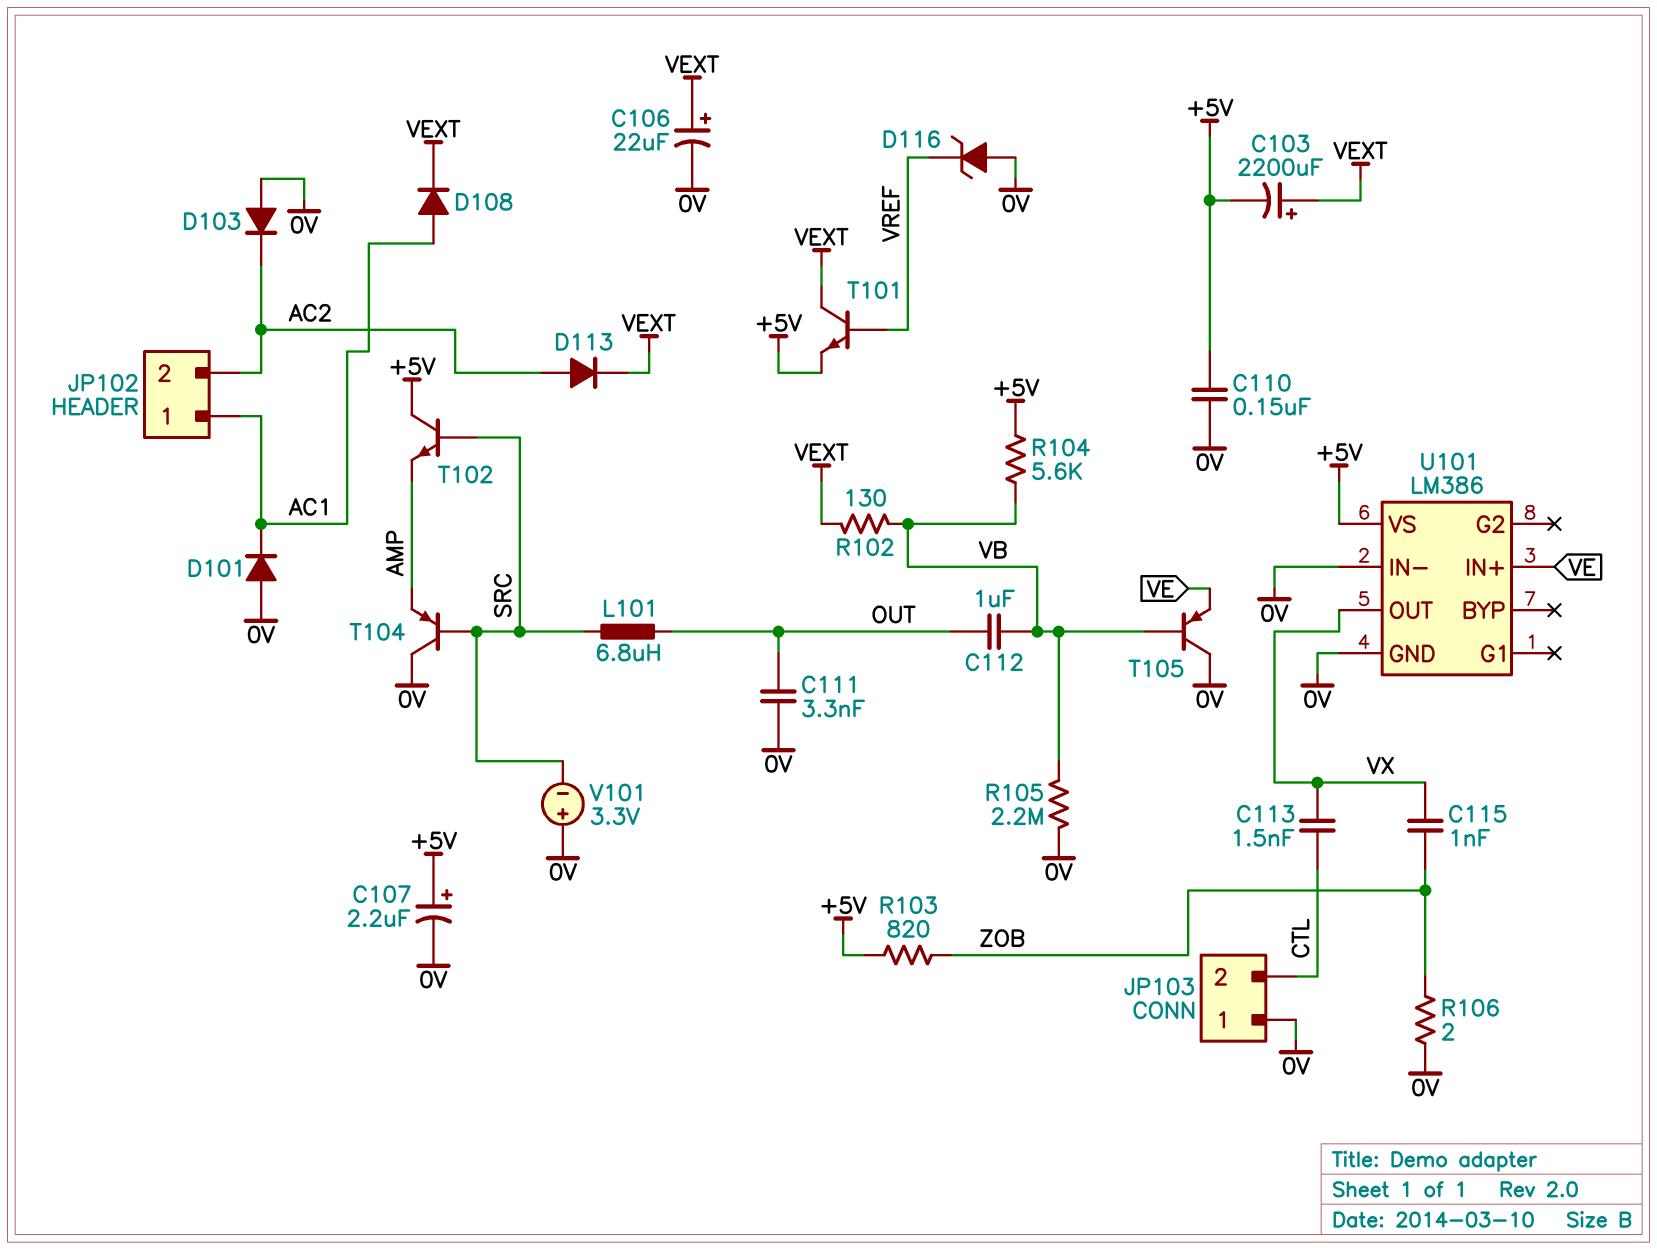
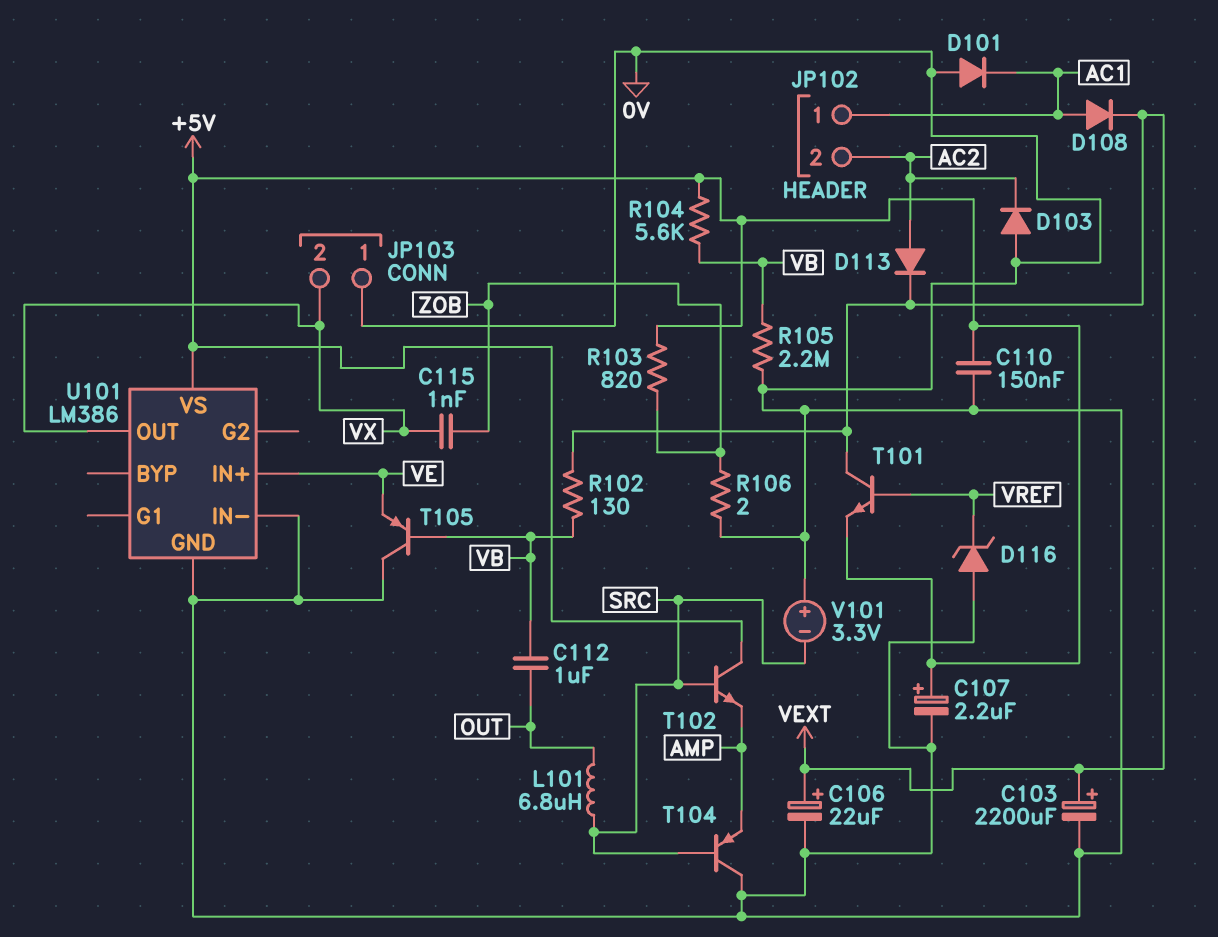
C103: 2200uF (plus VEXT, minus +5V) -> 2200uF (plus VEXT, minus 0V)
C111: 3.3nF (0V, OUT) -> none
C113: 1.5nF (CTL, VX) -> none
JP103 pin 2: CTL -> VX

